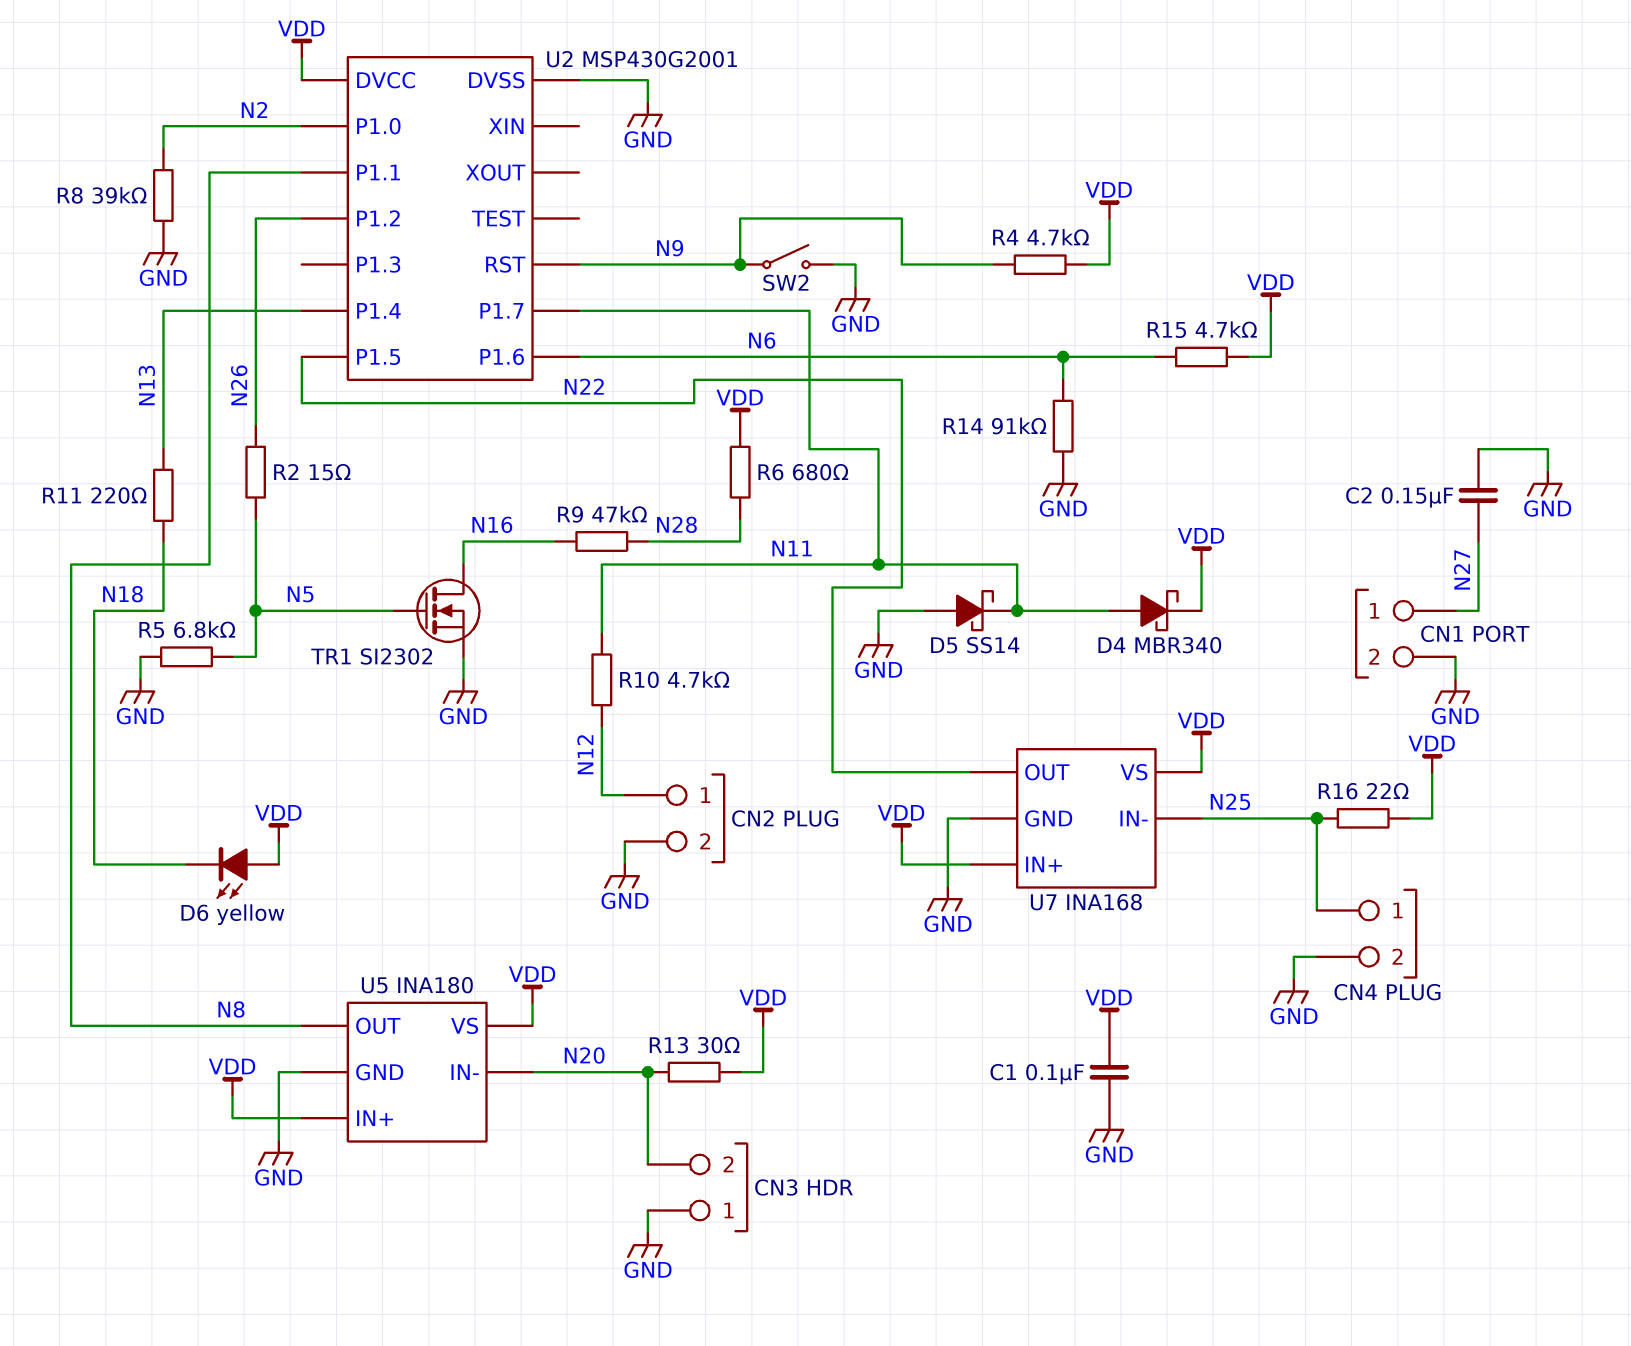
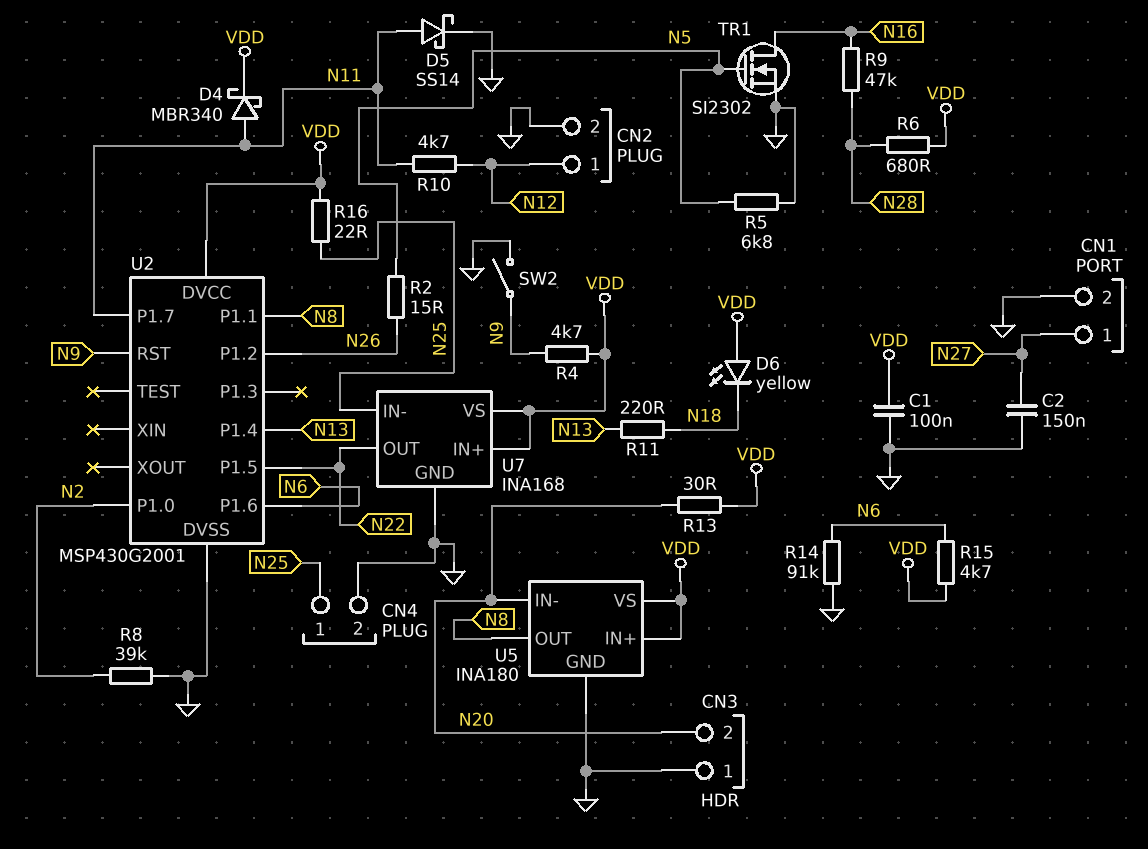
D5: schottky SS14 (A GND, K N11) -> schottky SS14 (A N11, K GND)

